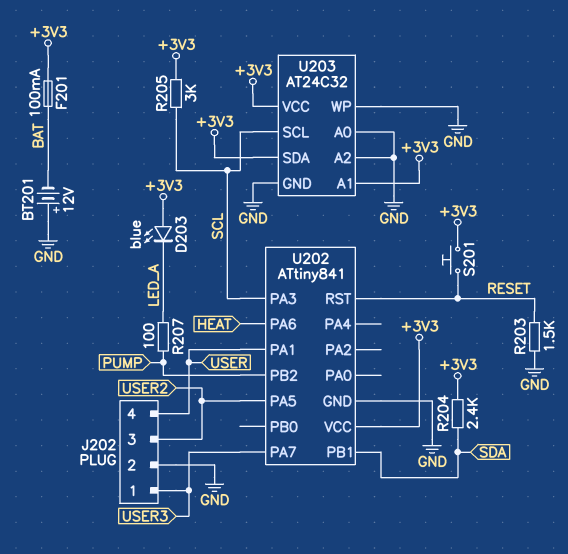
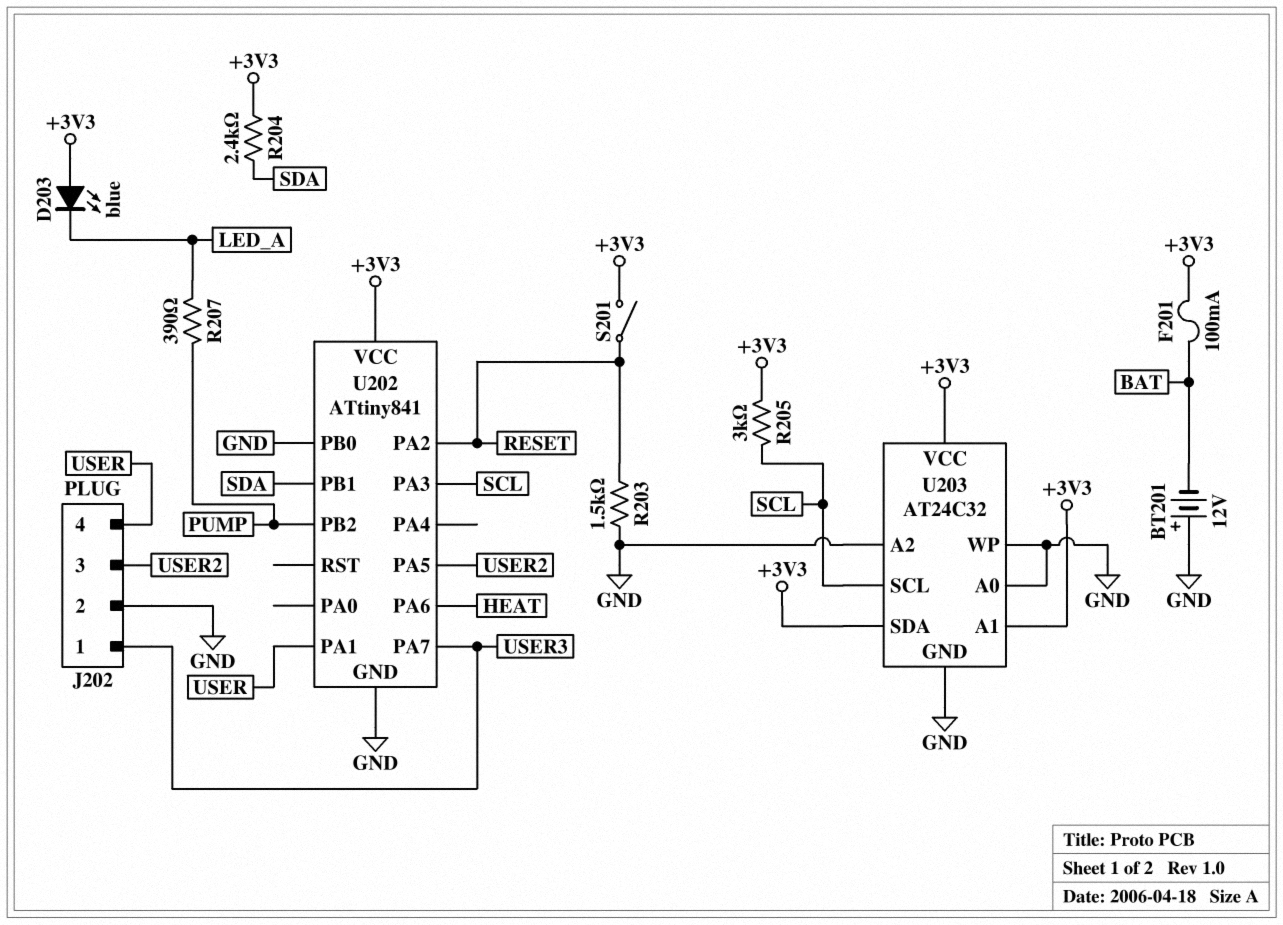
R207: 100 (LED_A, PUMP) -> 390 (LED_A, PUMP)
S201: button (+3V3, RESET) -> switch (+3V3, RESET)
U202 pin PA2: none -> RESET
U202 pin PB0: none -> GND
U202 pin RST: RESET -> none

